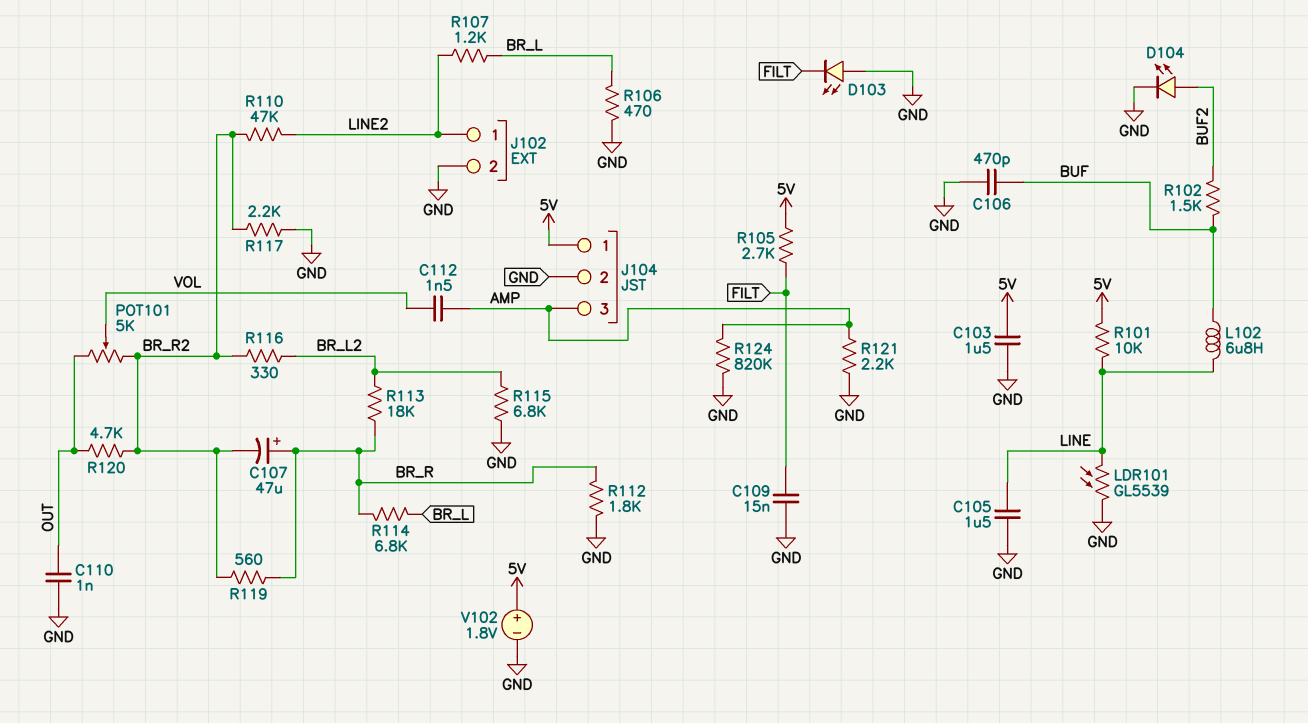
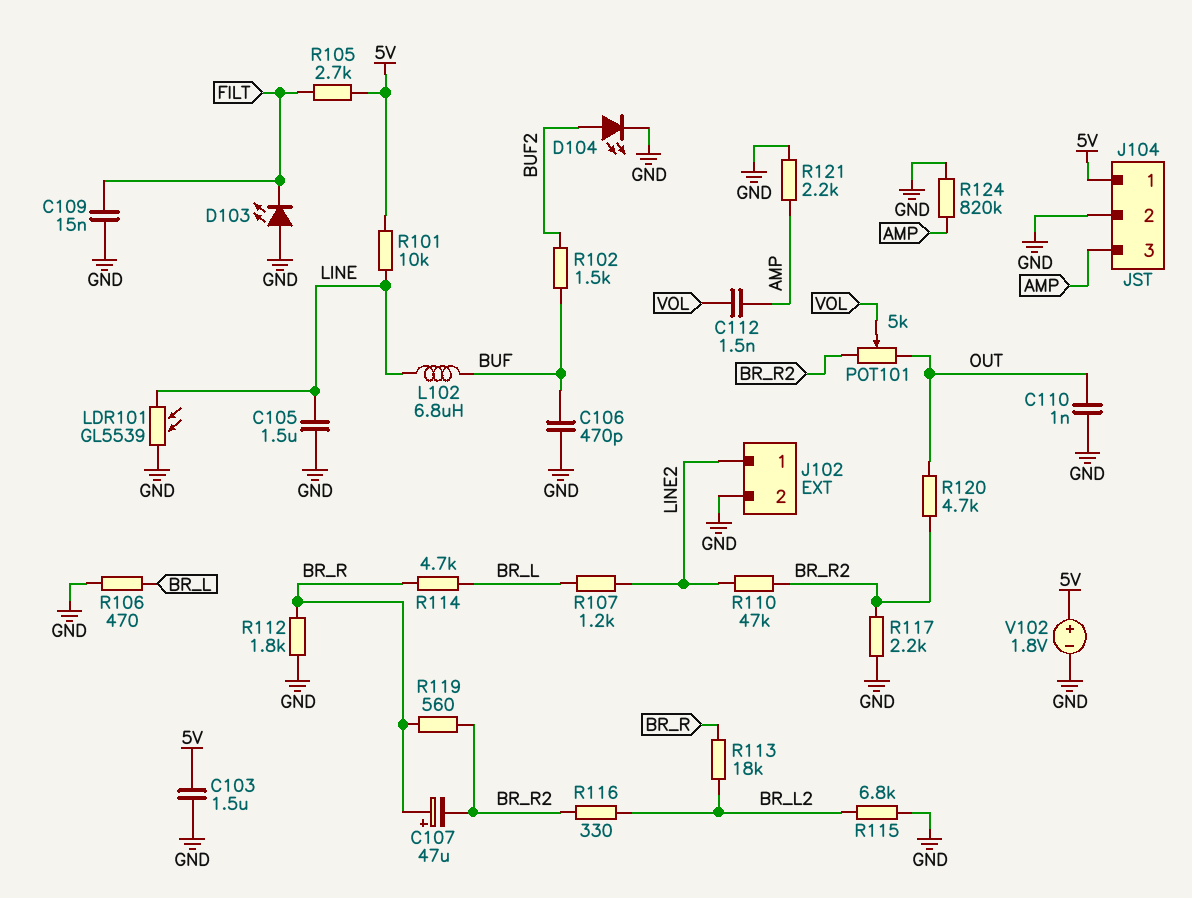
R114: 6.8k (BR_L, BR_R) -> 4.7k (BR_L, BR_R)

